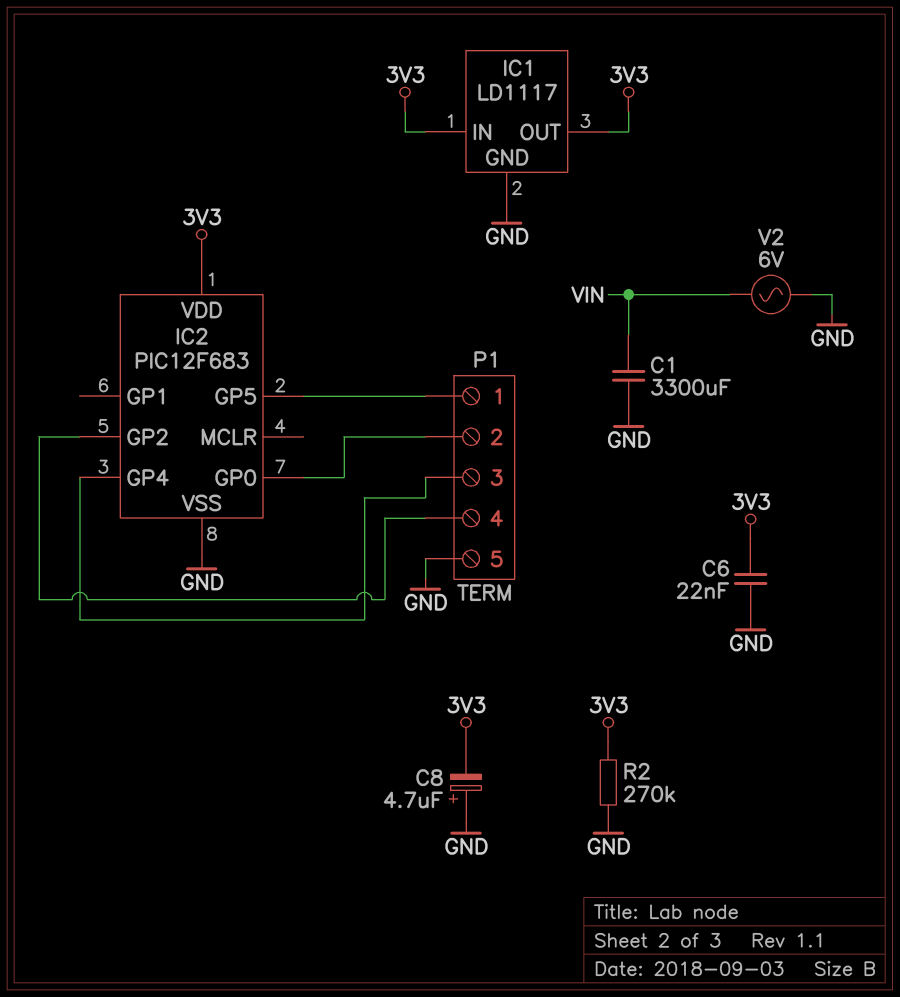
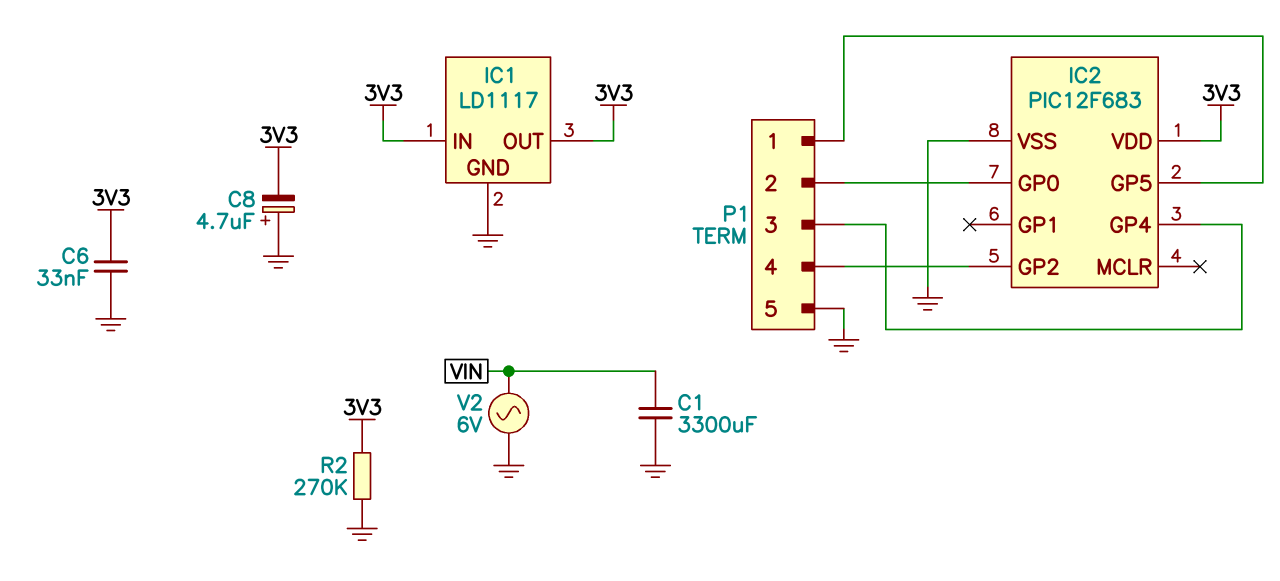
C6: 22nF (3V3, GND) -> 33nF (3V3, GND)

